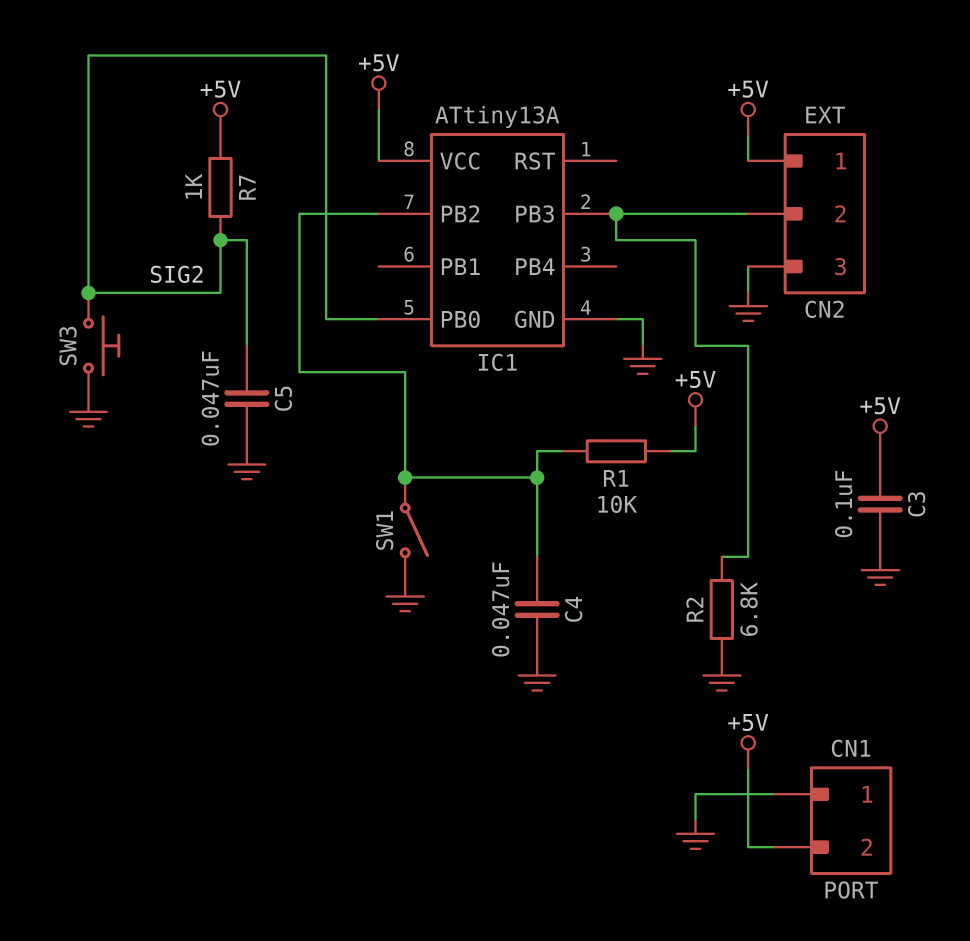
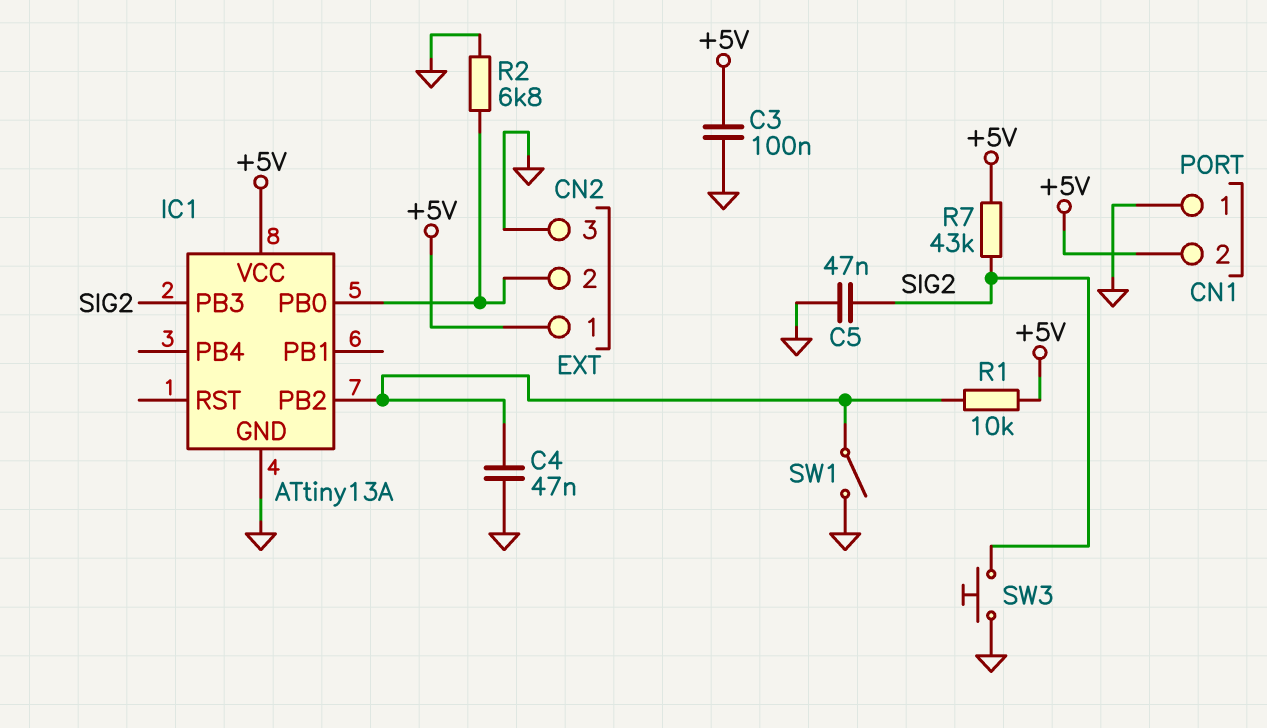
IC1 pin PB0: SIG2 -> CN2/2
IC1 pin PB3: CN2/2 -> SIG2
R7: 1k (+5V, SIG2) -> 43k (+5V, SIG2)

